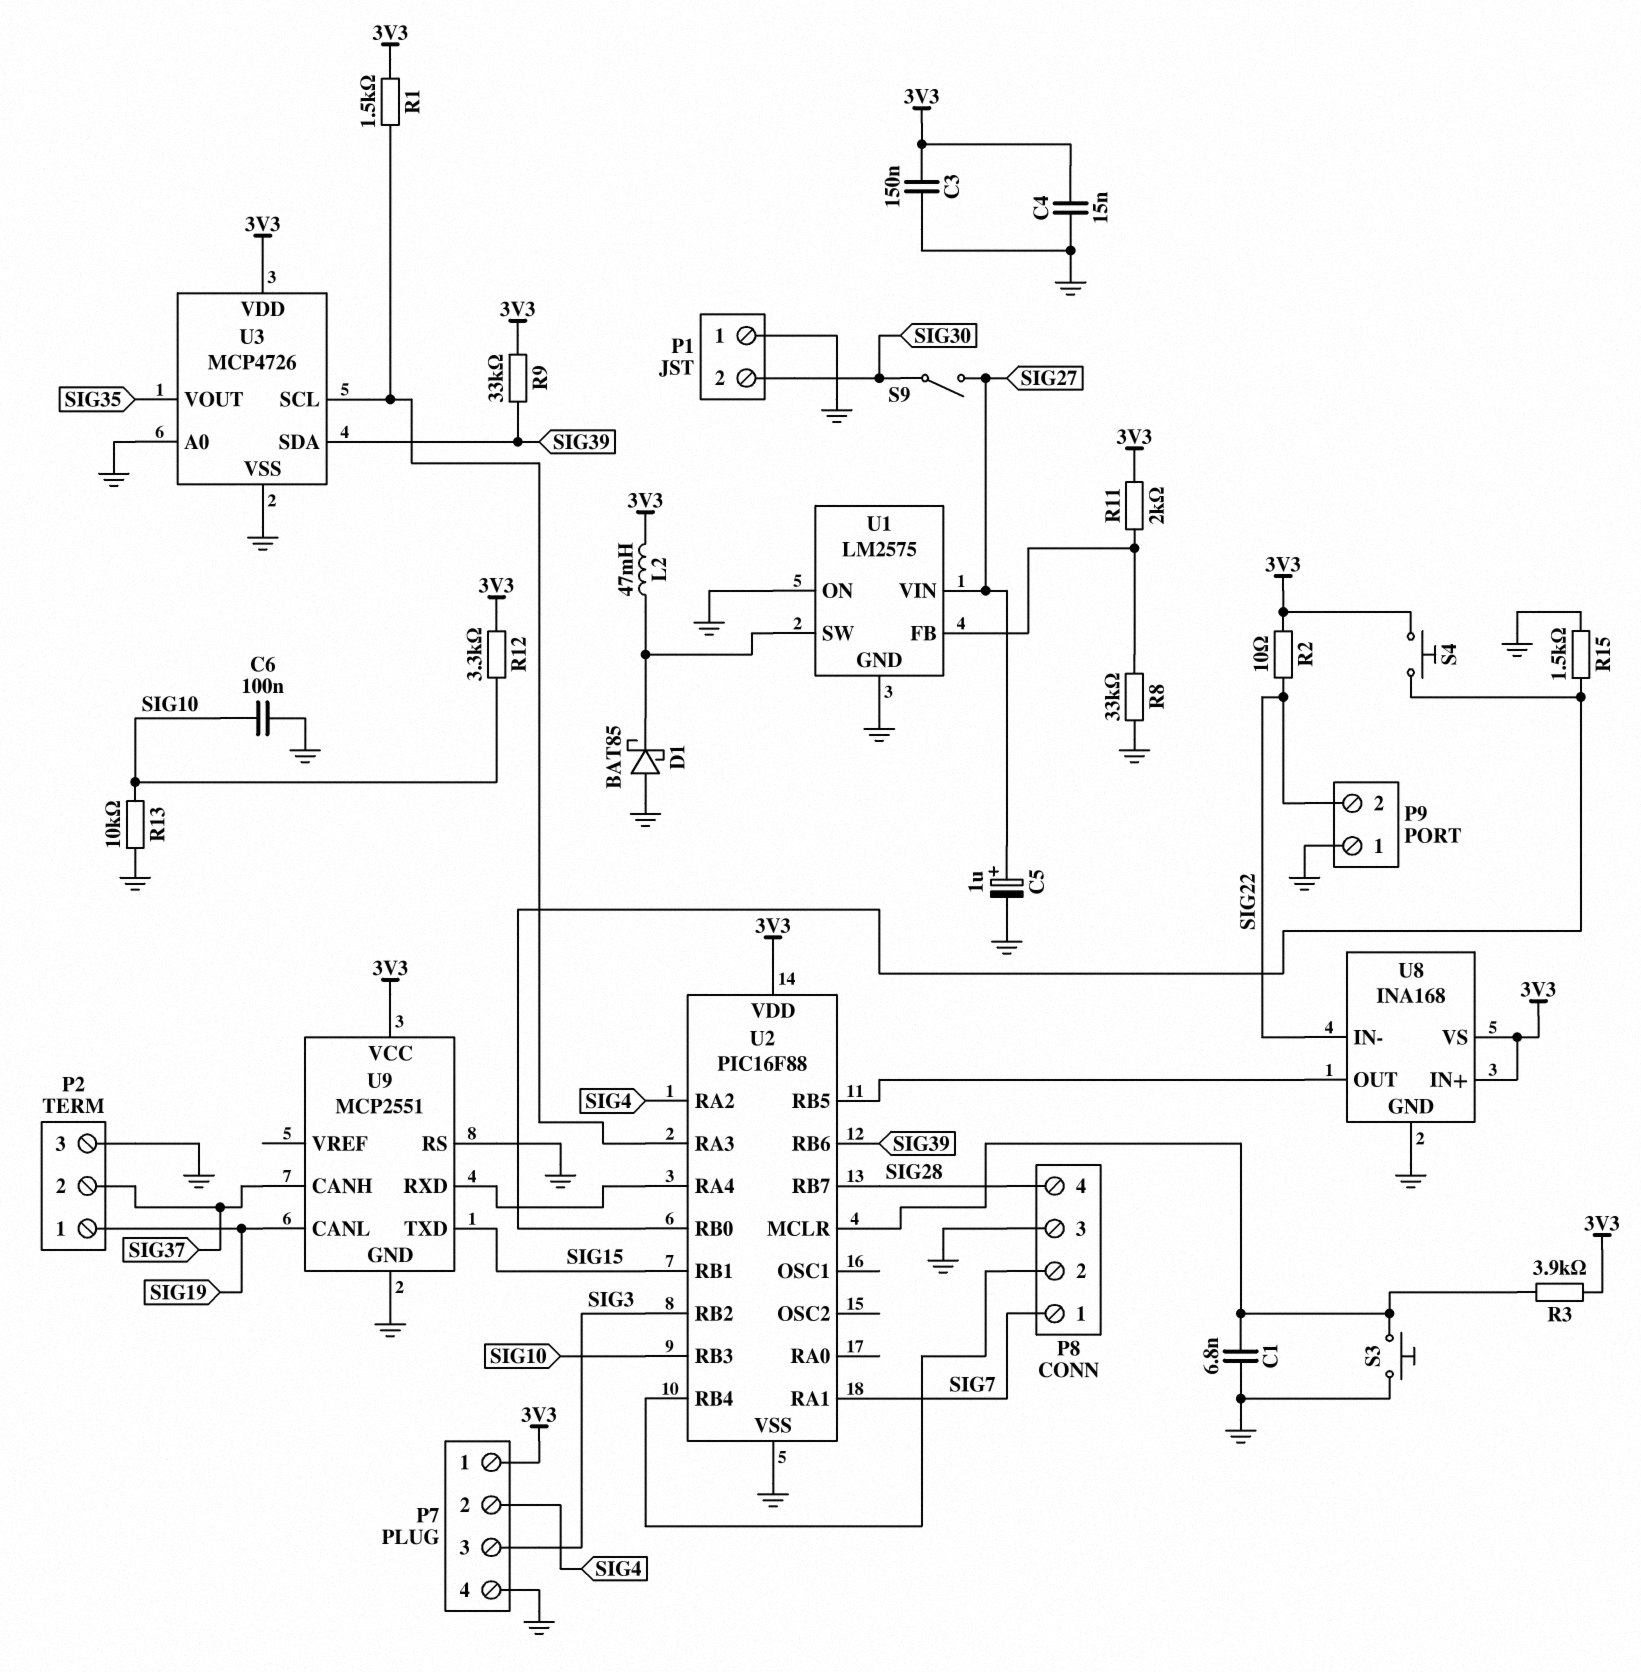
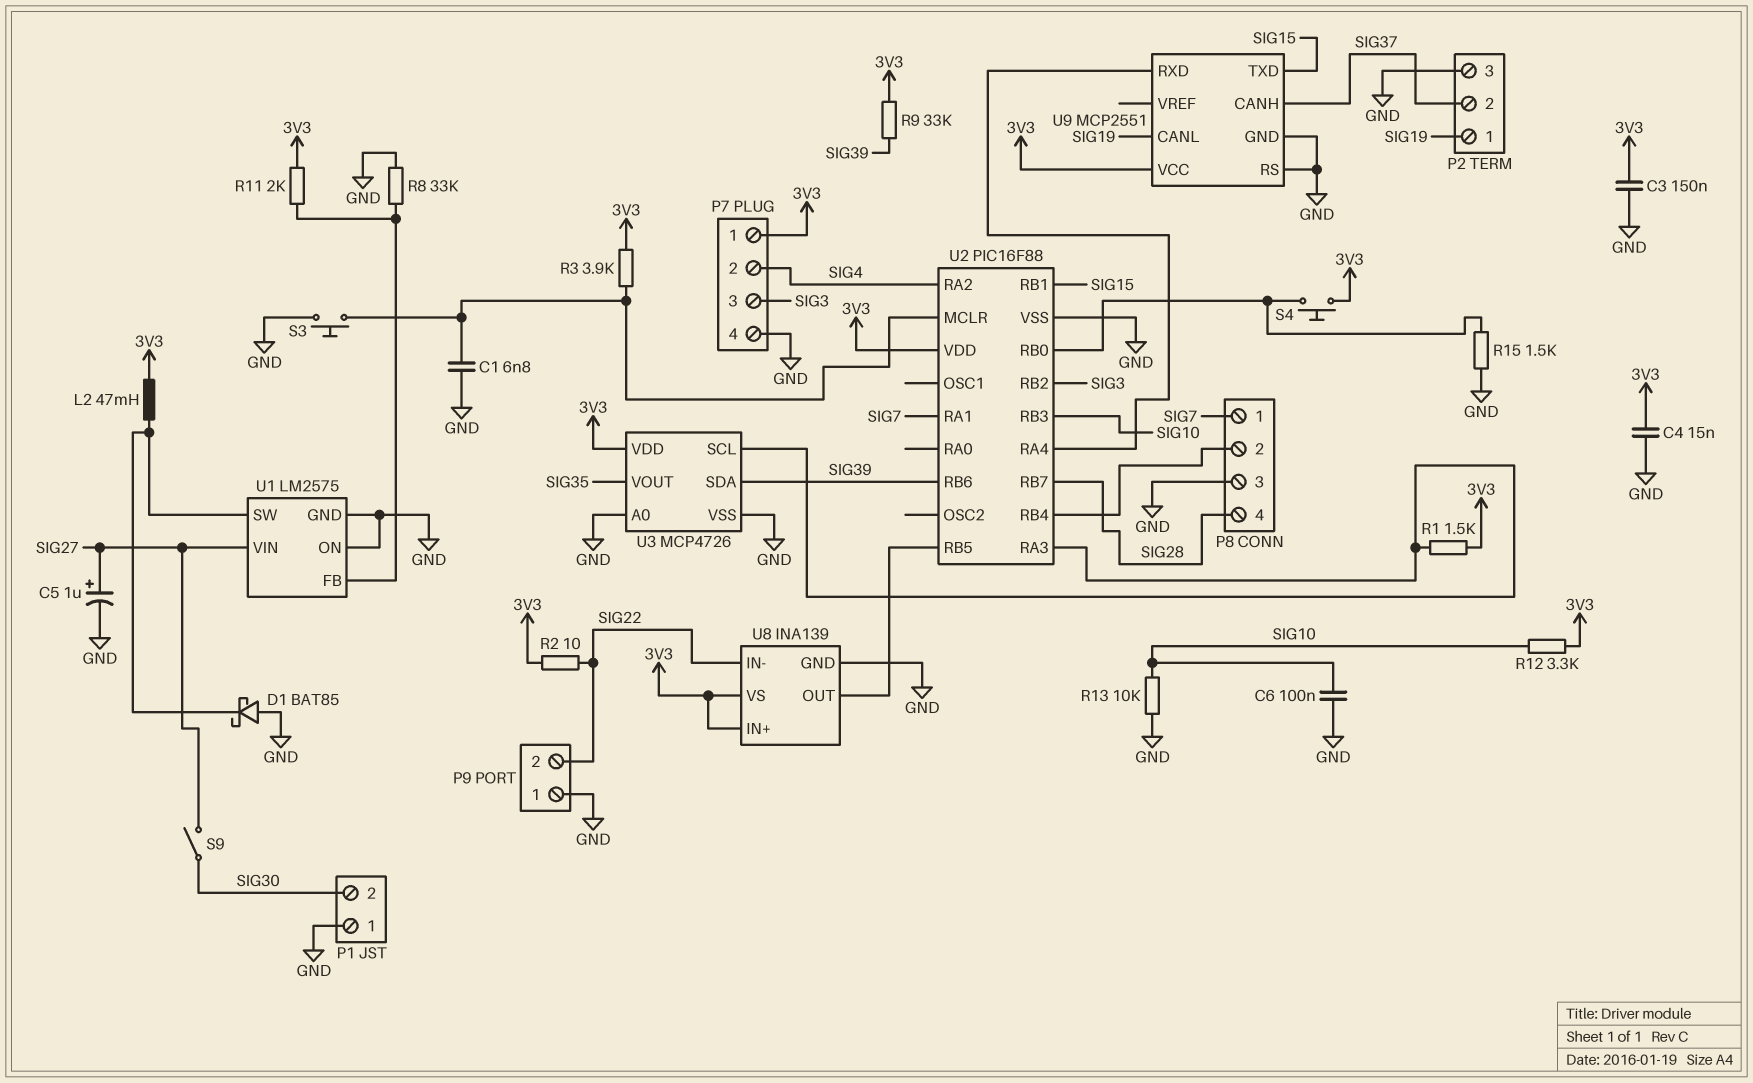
U8: INA168 -> INA139

